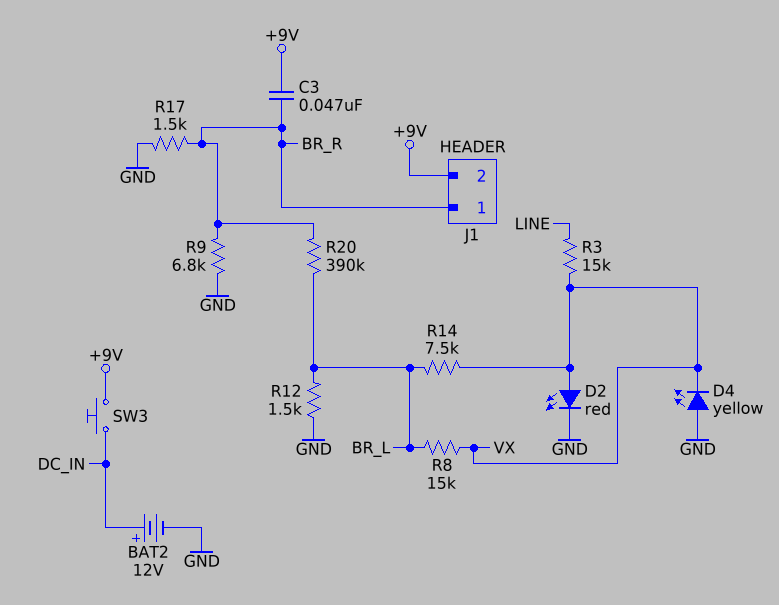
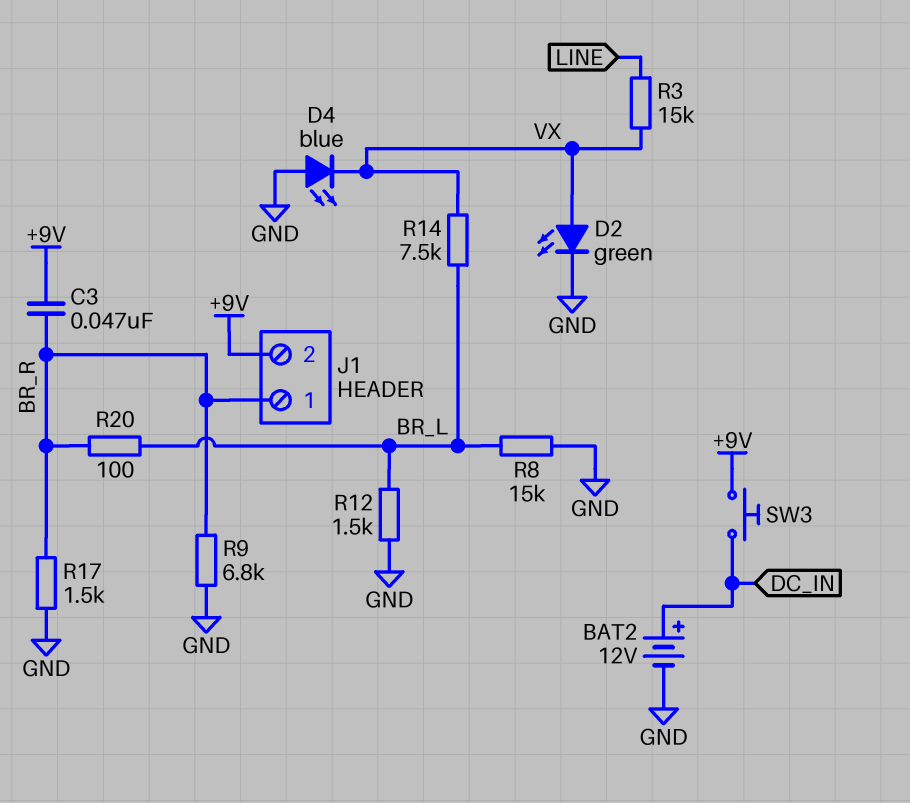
D2: LED red (A VX, K GND) -> LED green (A VX, K GND)
D4: LED yellow (A GND, K VX) -> LED blue (A GND, K VX)
R8: 15k (BR_L, VX) -> 15k (BR_L, GND)
R20: 390k (BR_L, BR_R) -> 100 (BR_L, BR_R)

